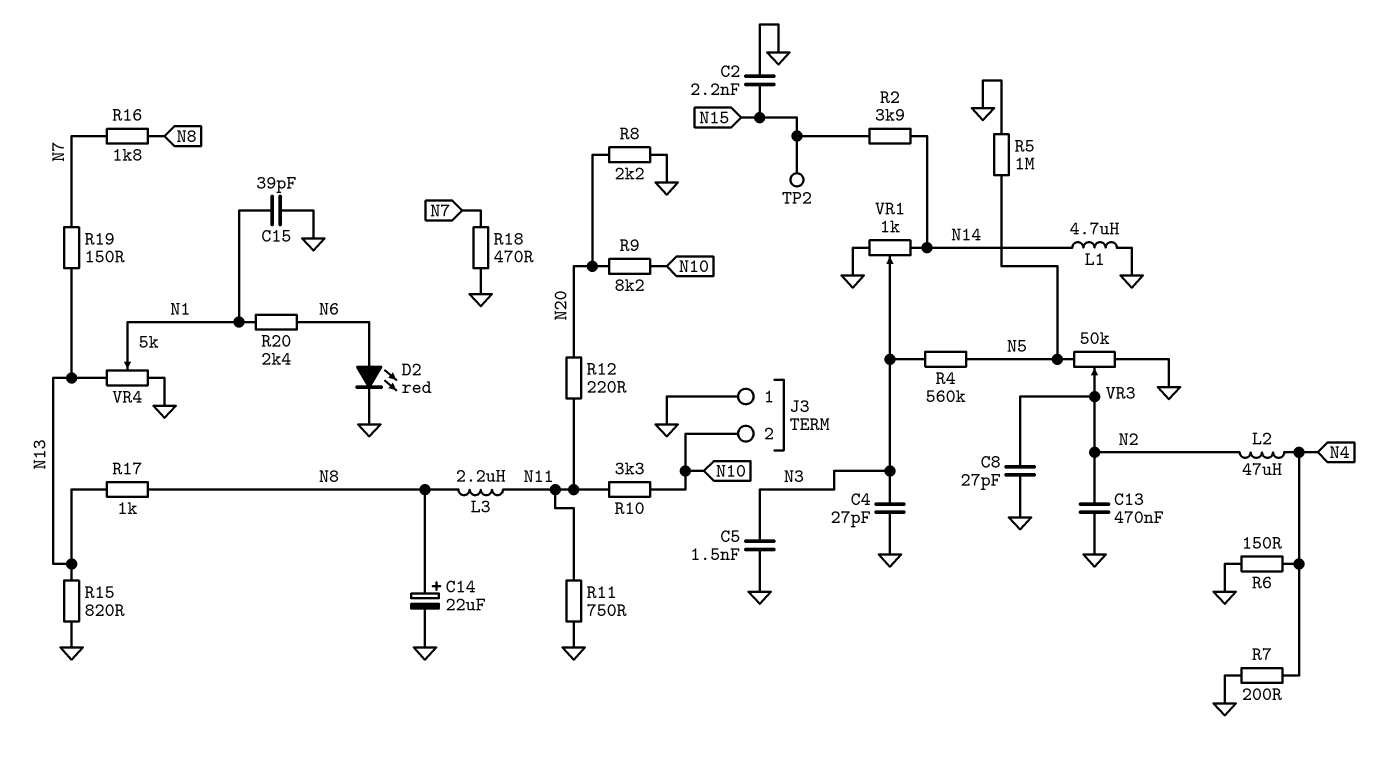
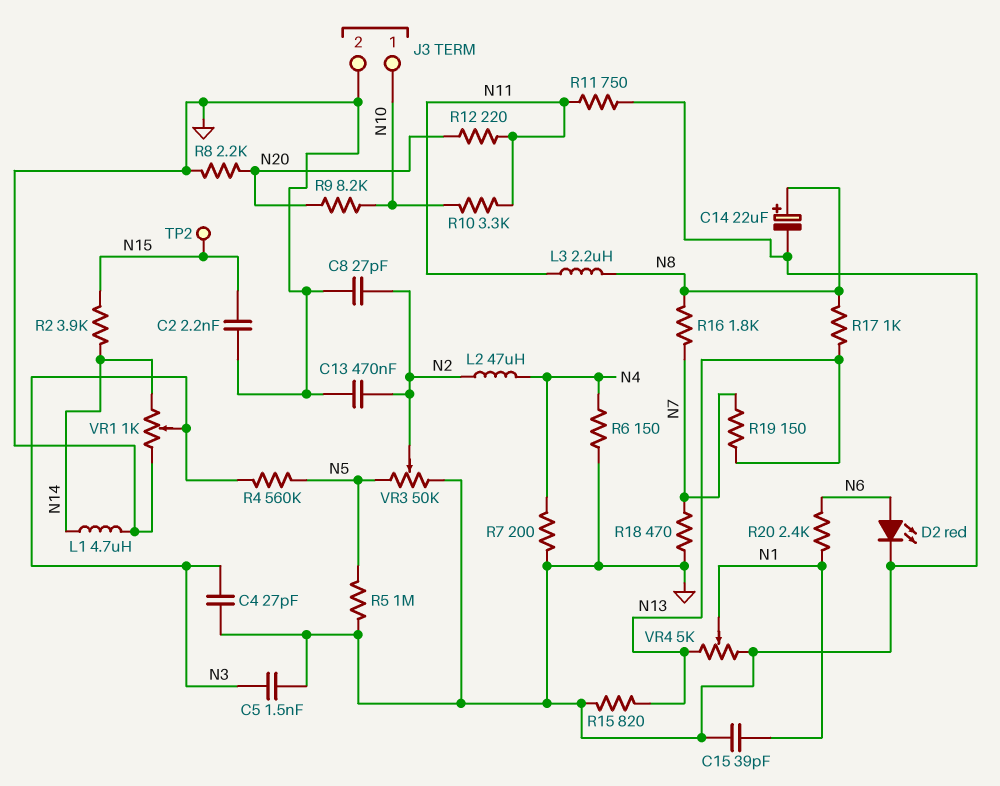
J3 pin 1: GND -> N10
J3 pin 2: N10 -> GND

